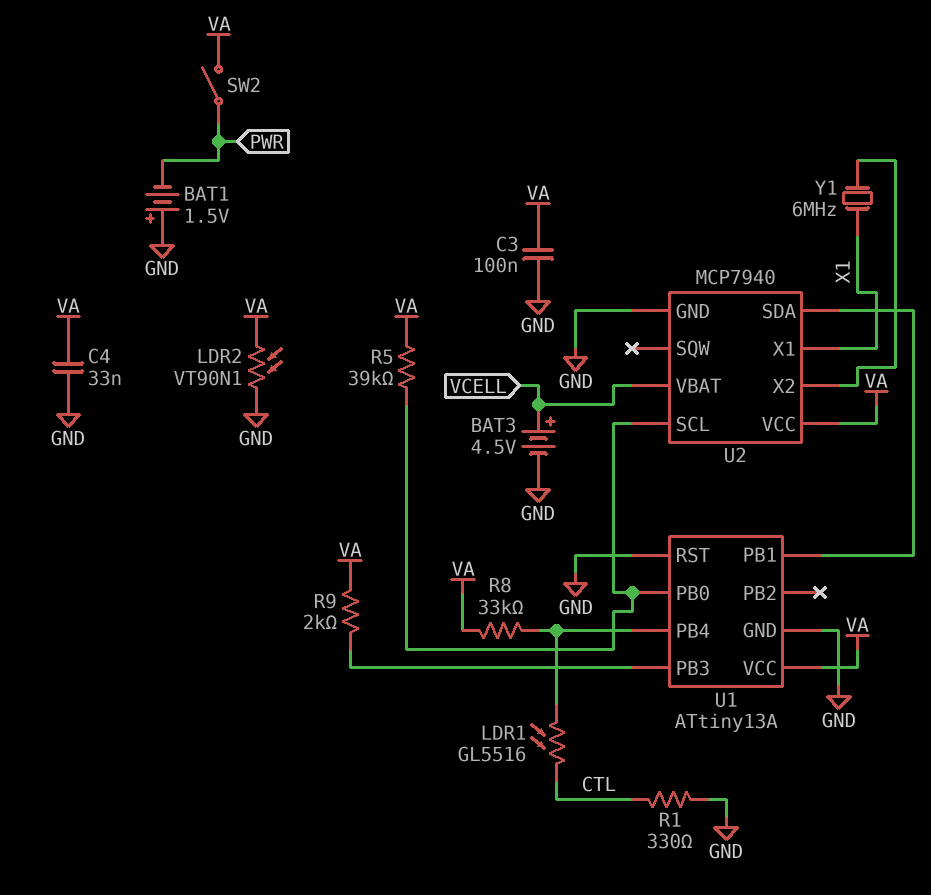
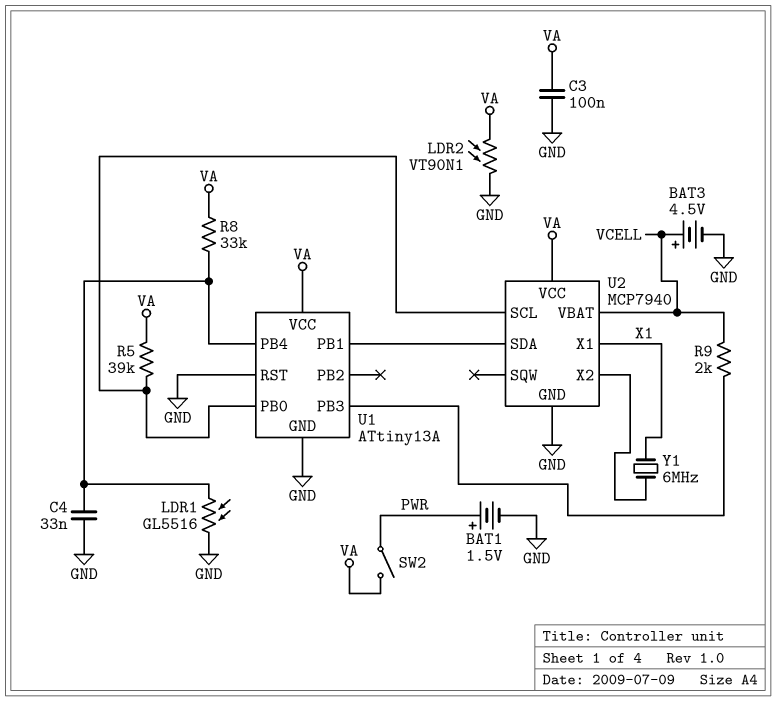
BAT1: 1.5V (plus GND, minus PWR) -> 1.5V (plus PWR, minus GND)
C4: 33nF (GND, VA) -> 33nF (GND, U1/PB4)
LDR1: GL5516 (CTL, U1/PB4) -> GL5516 (GND, U1/PB4)
R1: 330 (CTL, GND) -> none
R9: 2k (U1/PB3, VA) -> 2k (U1/PB3, VCELL)

